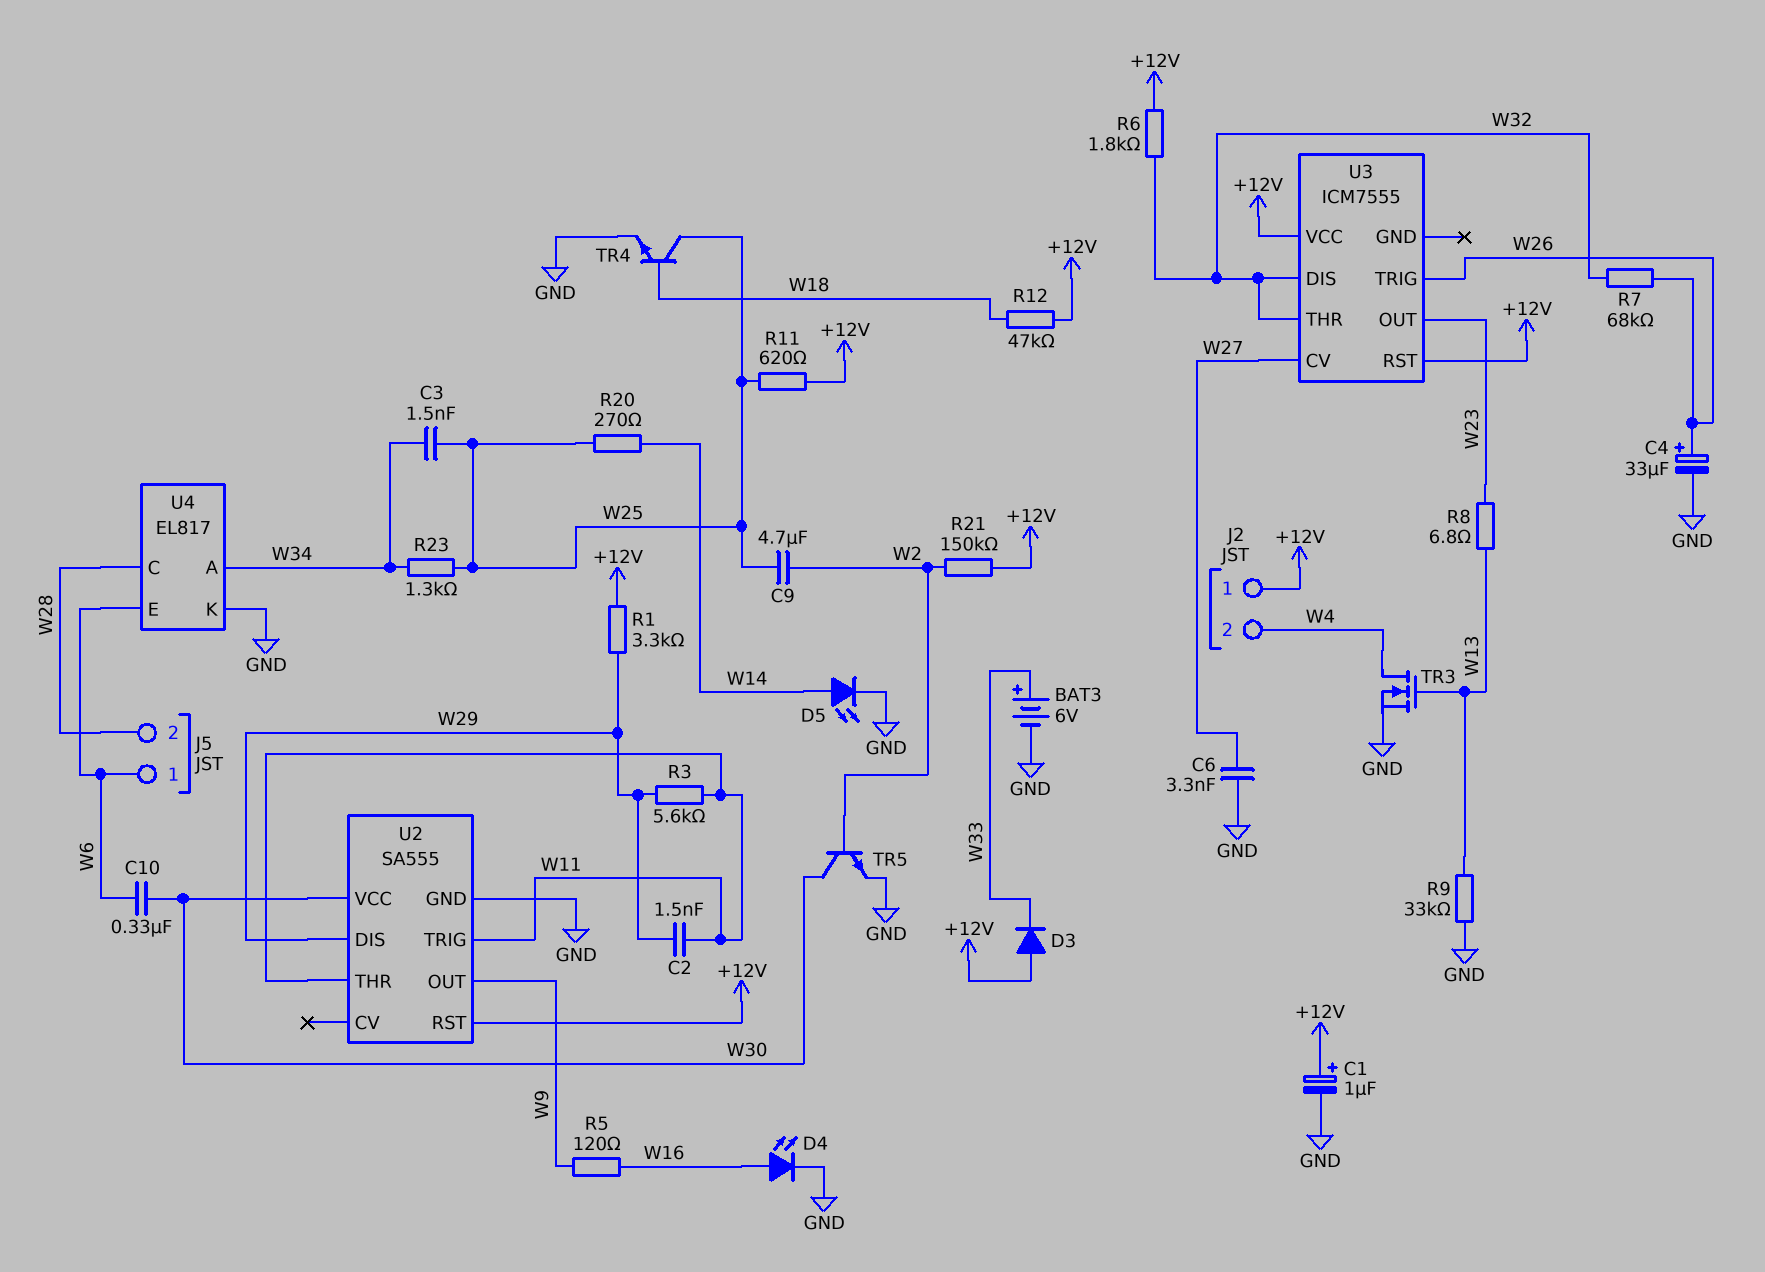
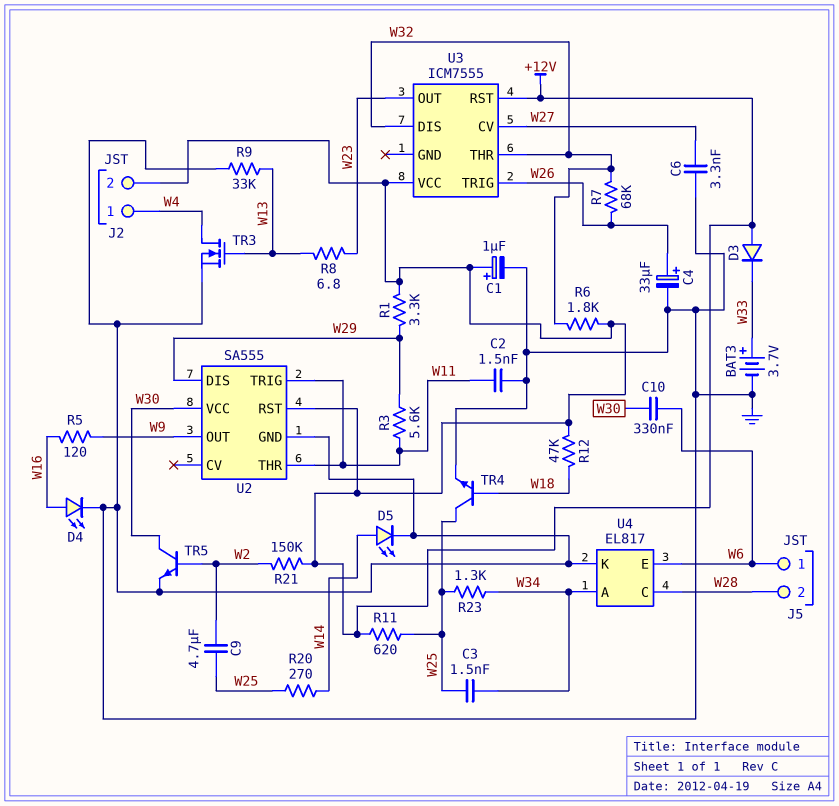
BAT3: 6V (plus W33, minus GND) -> 3.7V (plus W33, minus GND)
C2: 1.5nF (W11, W29) -> 1.5nF (GND, W11)
J2 pin 1: +12V -> W4
J2 pin 2: W4 -> +12V

